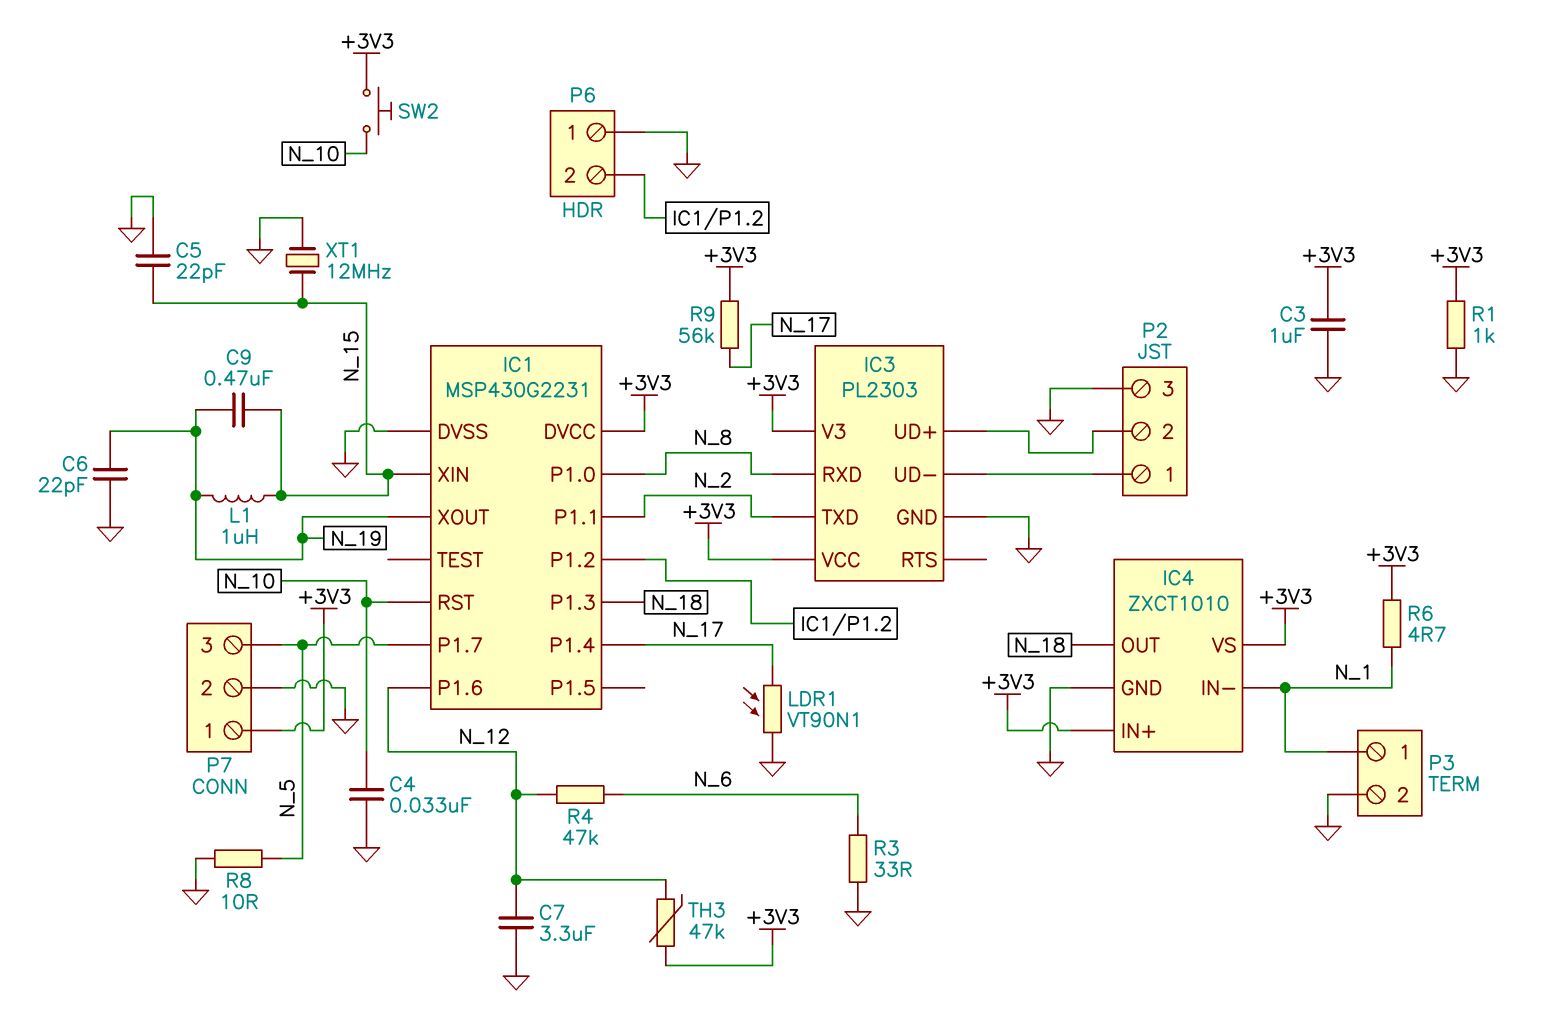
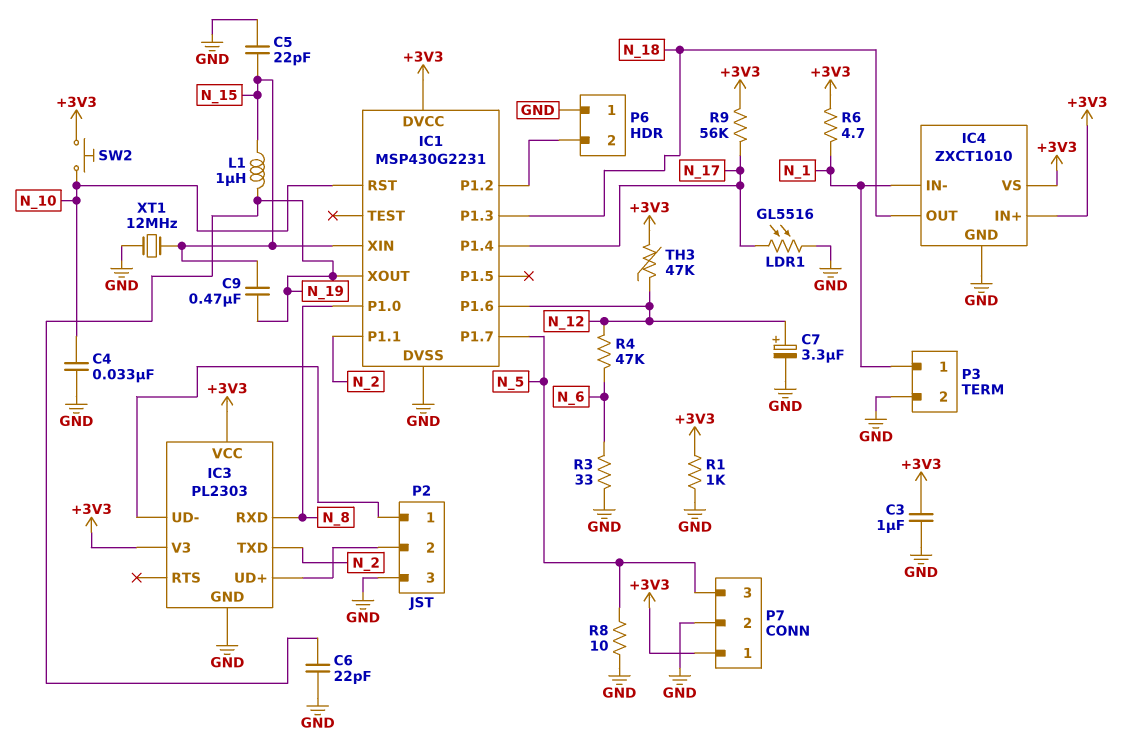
C7: 3.3uF (GND, N_12) -> 3.3uF (plus N_12, minus GND)
LDR1: VT90N1 (GND, N_17) -> GL5516 (GND, N_17)

